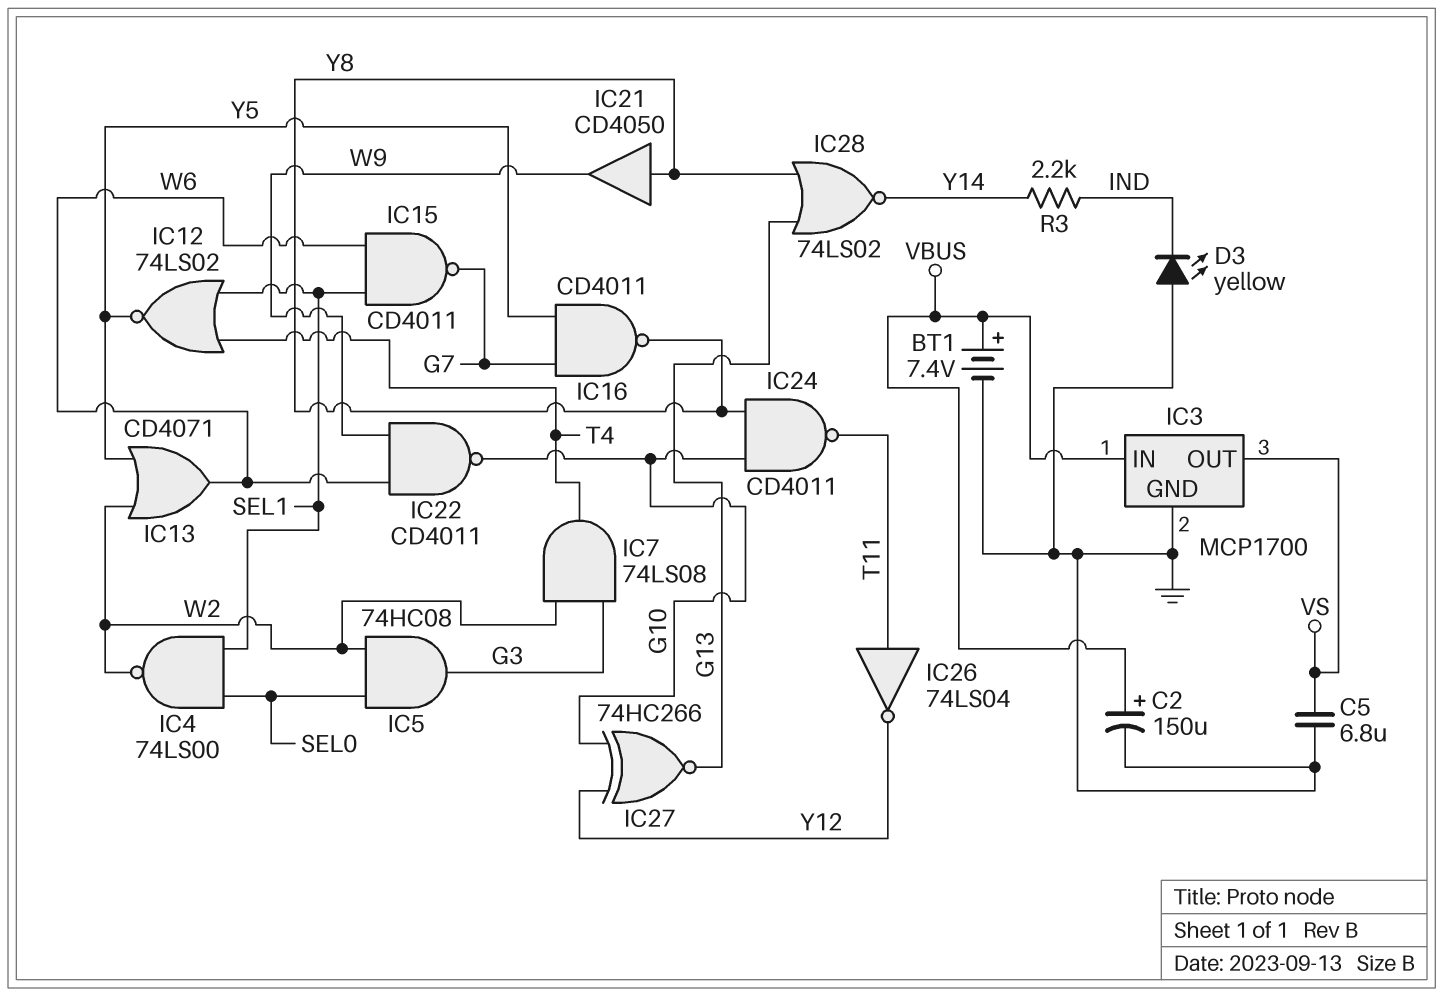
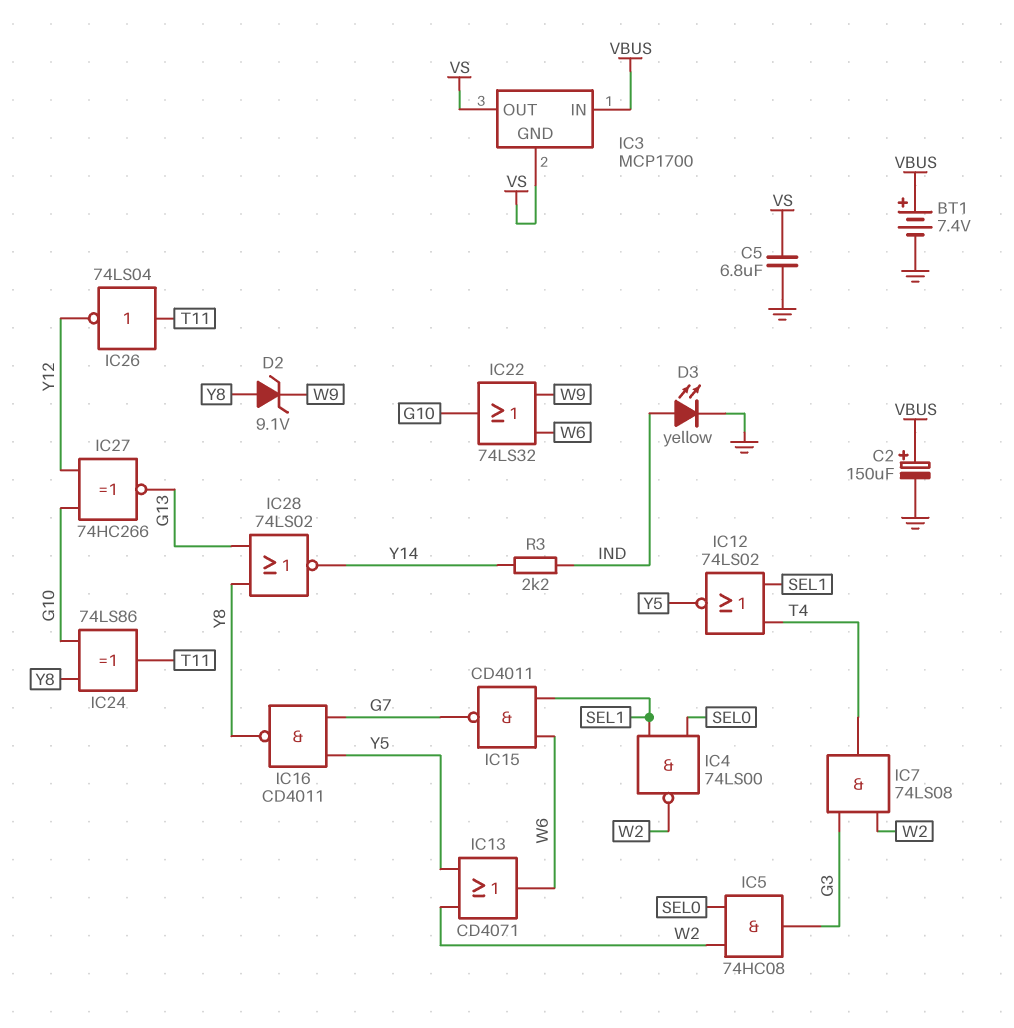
D2: none -> zener 9.1V (A Y8, K W9)
D3: LED yellow (A GND, K IND) -> LED yellow (A IND, K GND)
IC3 pin GND: GND -> VS
IC21: buffer CD4050 (in Y8, out W9) -> none
IC22: NAND CD4011 (in W6, in W9, out G10) -> OR 74LS32 (in W6, in W9, out G10)
IC24: NAND CD4011 (in G10, in Y8, out T11) -> XOR 74LS86 (in G10, in Y8, out T11)

